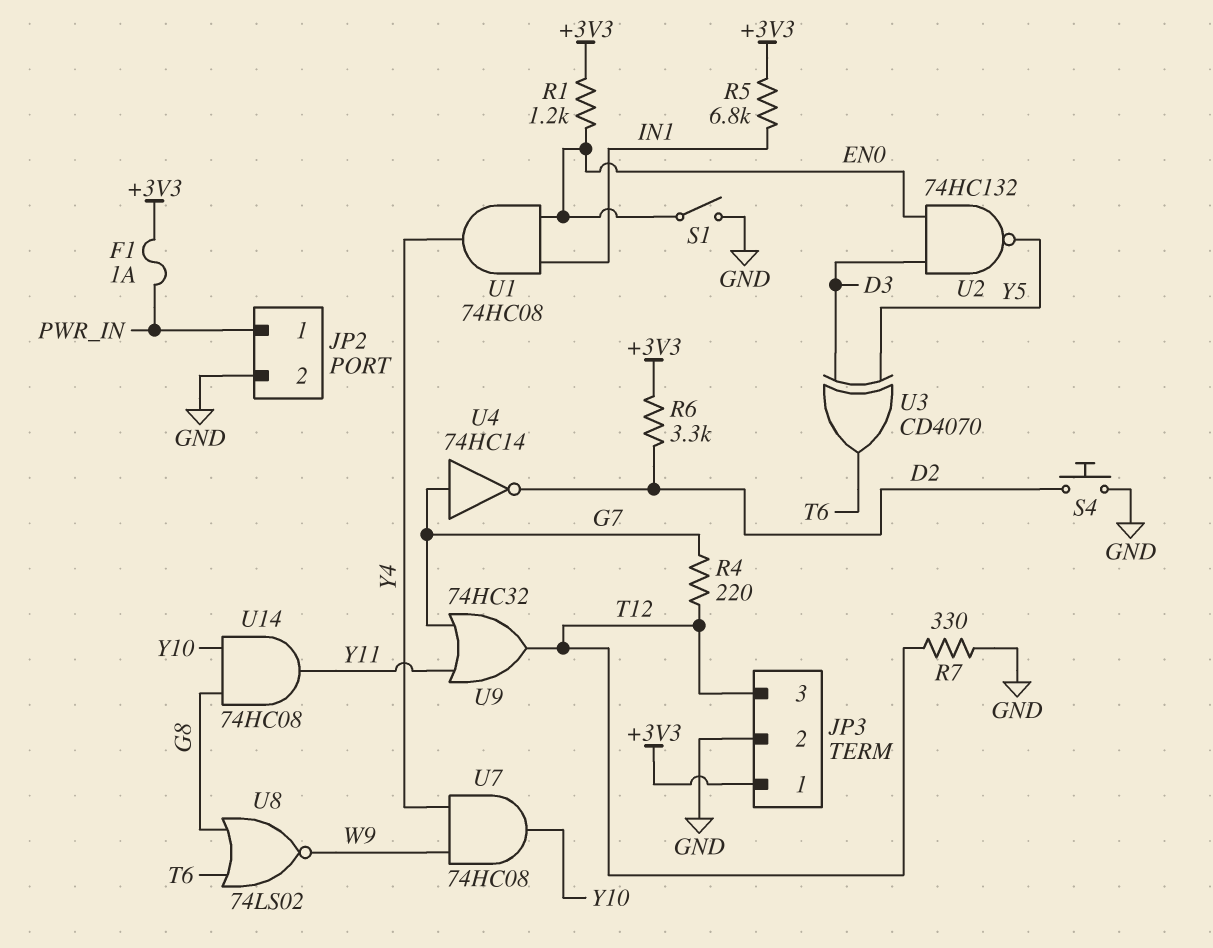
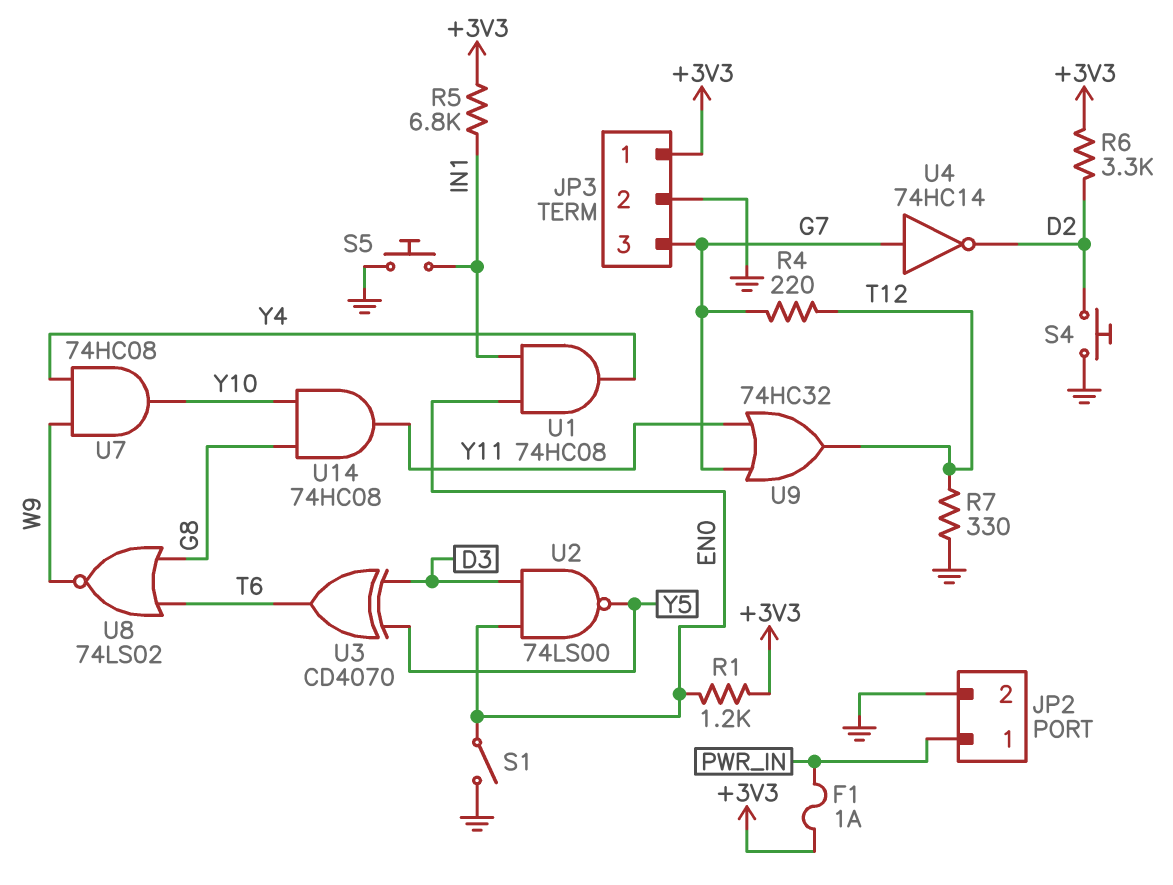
JP3 pin 3: T12 -> G7
S5: none -> button (GND, IN1)
U2: NAND 74HC132 (in D3, in EN0, out Y5) -> NAND 74LS00 (in D3, in EN0, out Y5)

